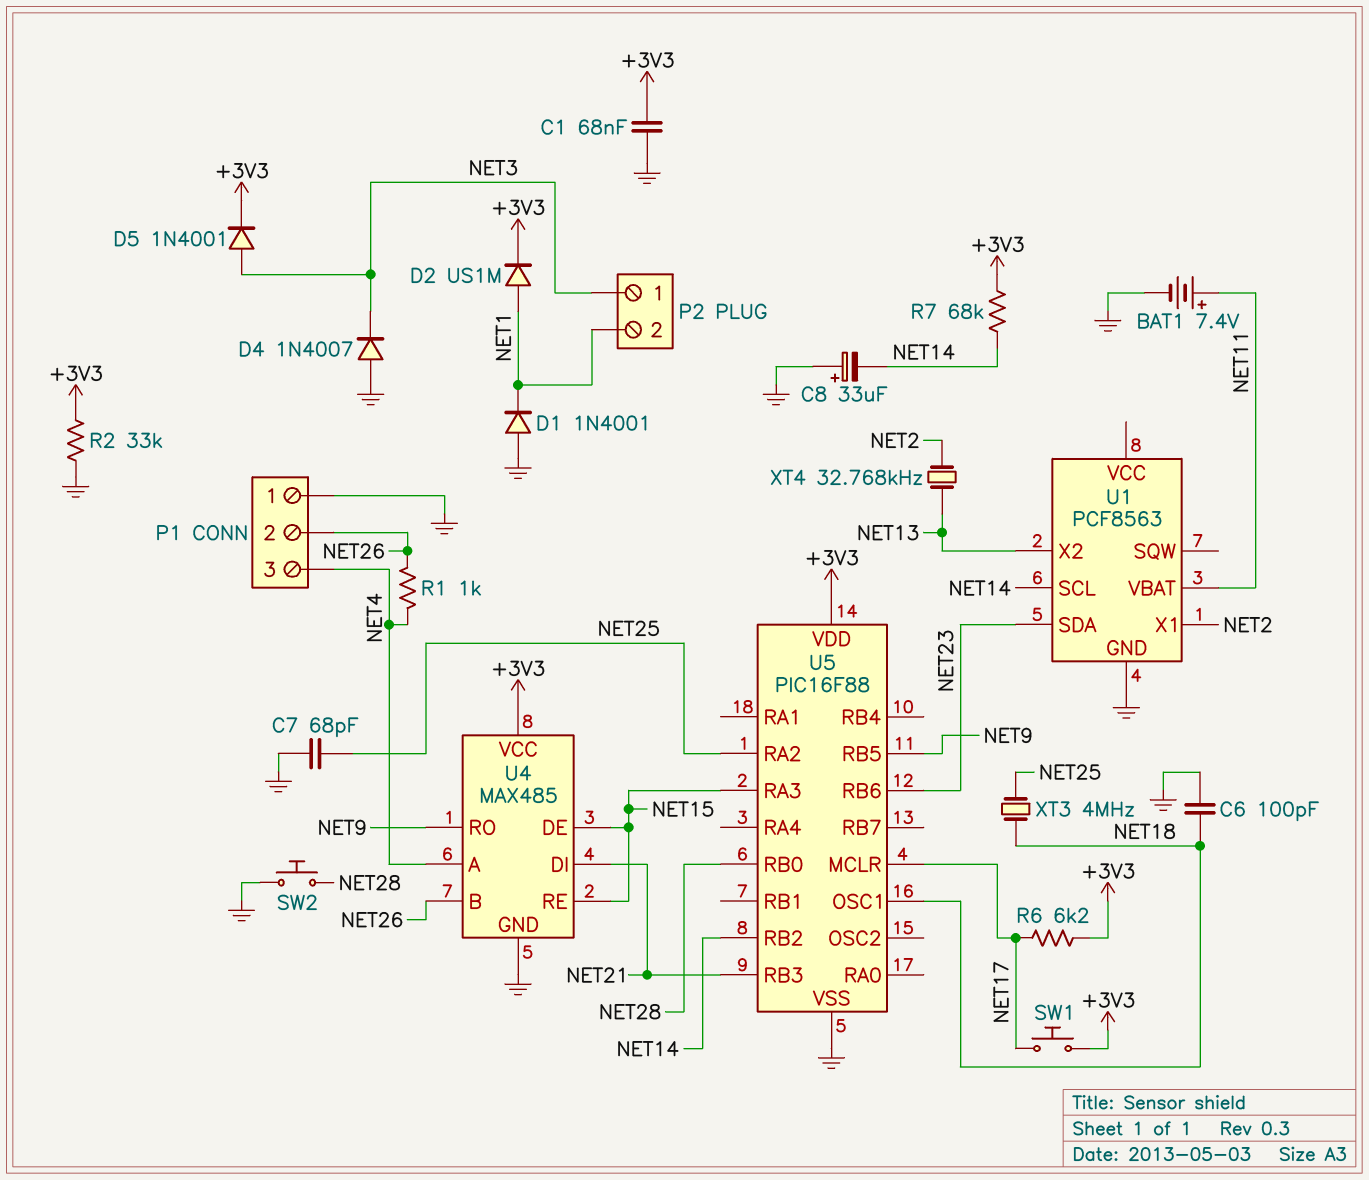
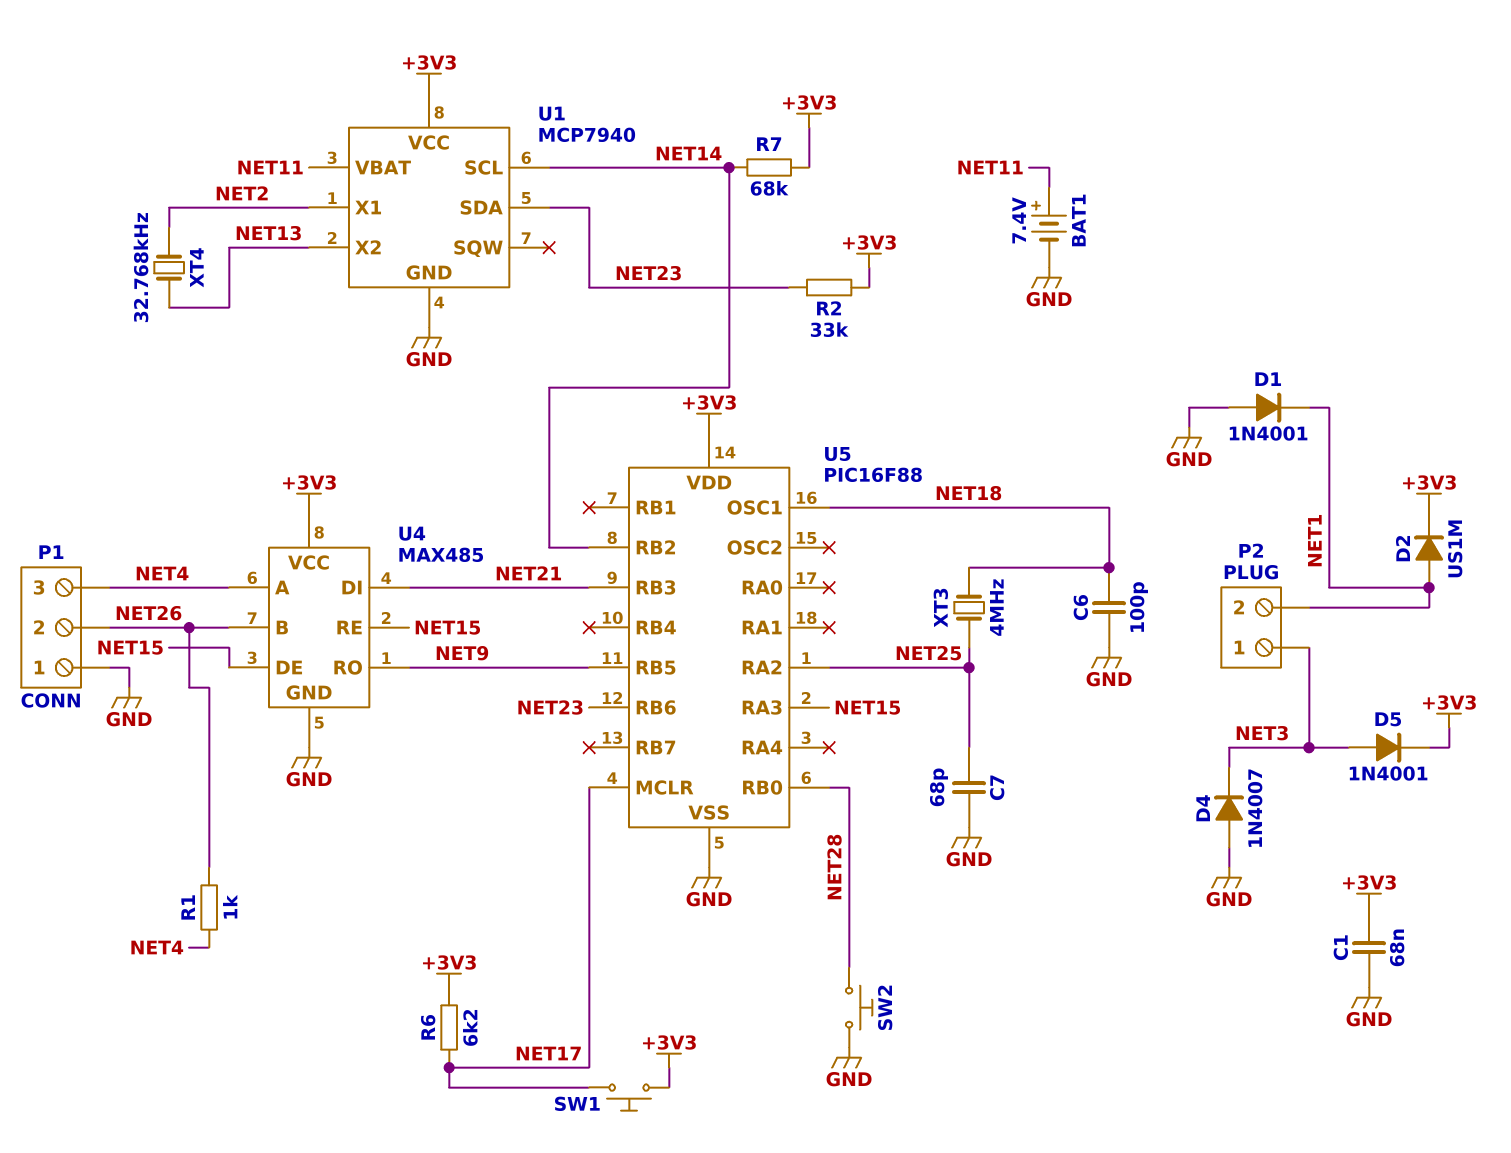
C8: 33uF (plus GND, minus NET14) -> none
R2: 33k (+3V3, GND) -> 33k (+3V3, NET23)
U1: PCF8563 -> MCP7940
U1 pin VCC: none -> +3V3

